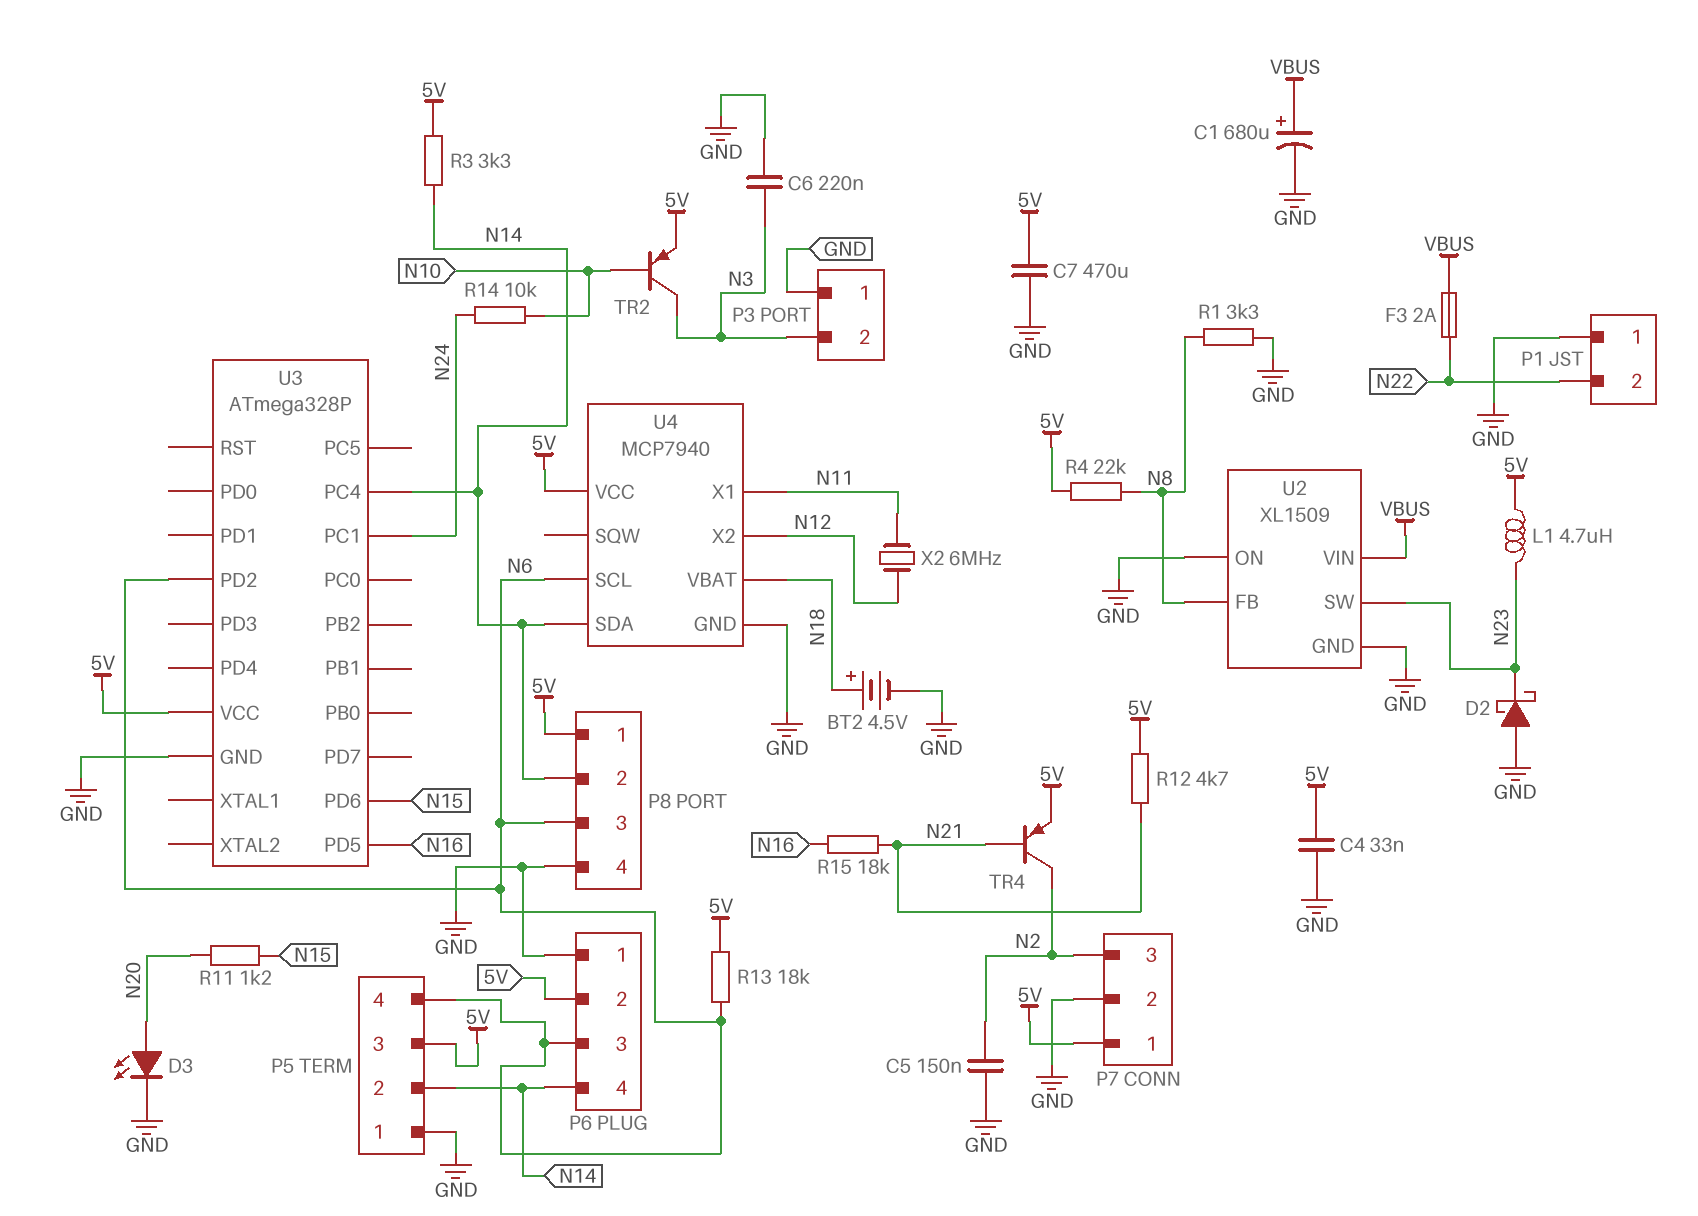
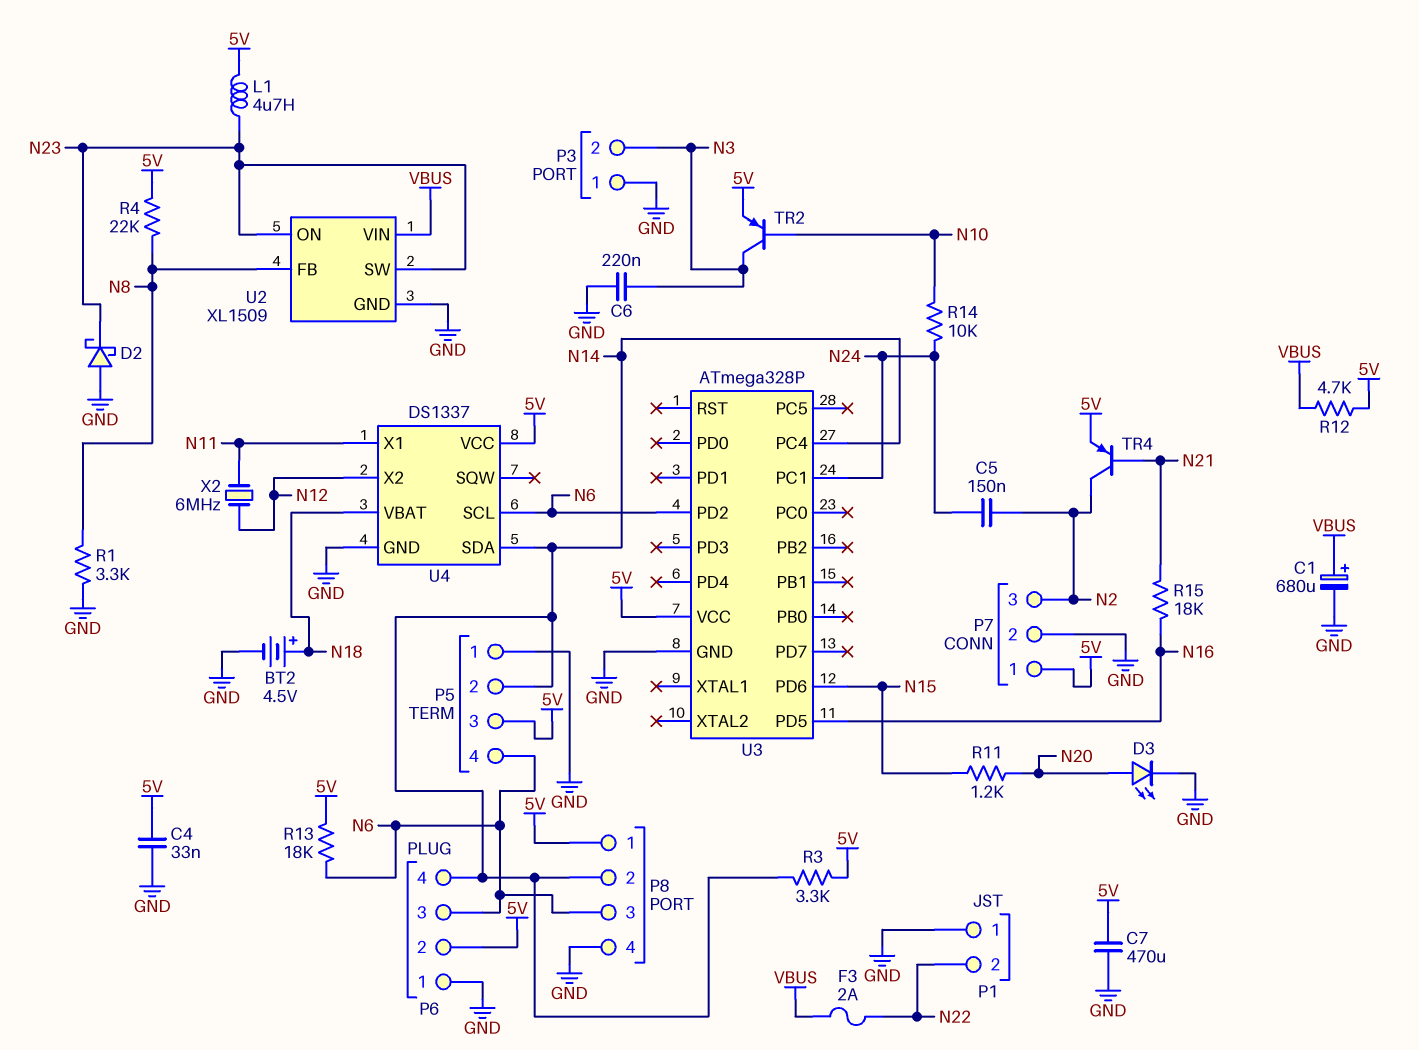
C5: 150nF (GND, N2) -> 150nF (N2, N24)
R12: 4.7k (5V, N21) -> 4.7k (5V, VBUS)
U2 pin ON: GND -> N23
U4: MCP7940 -> DS1337

